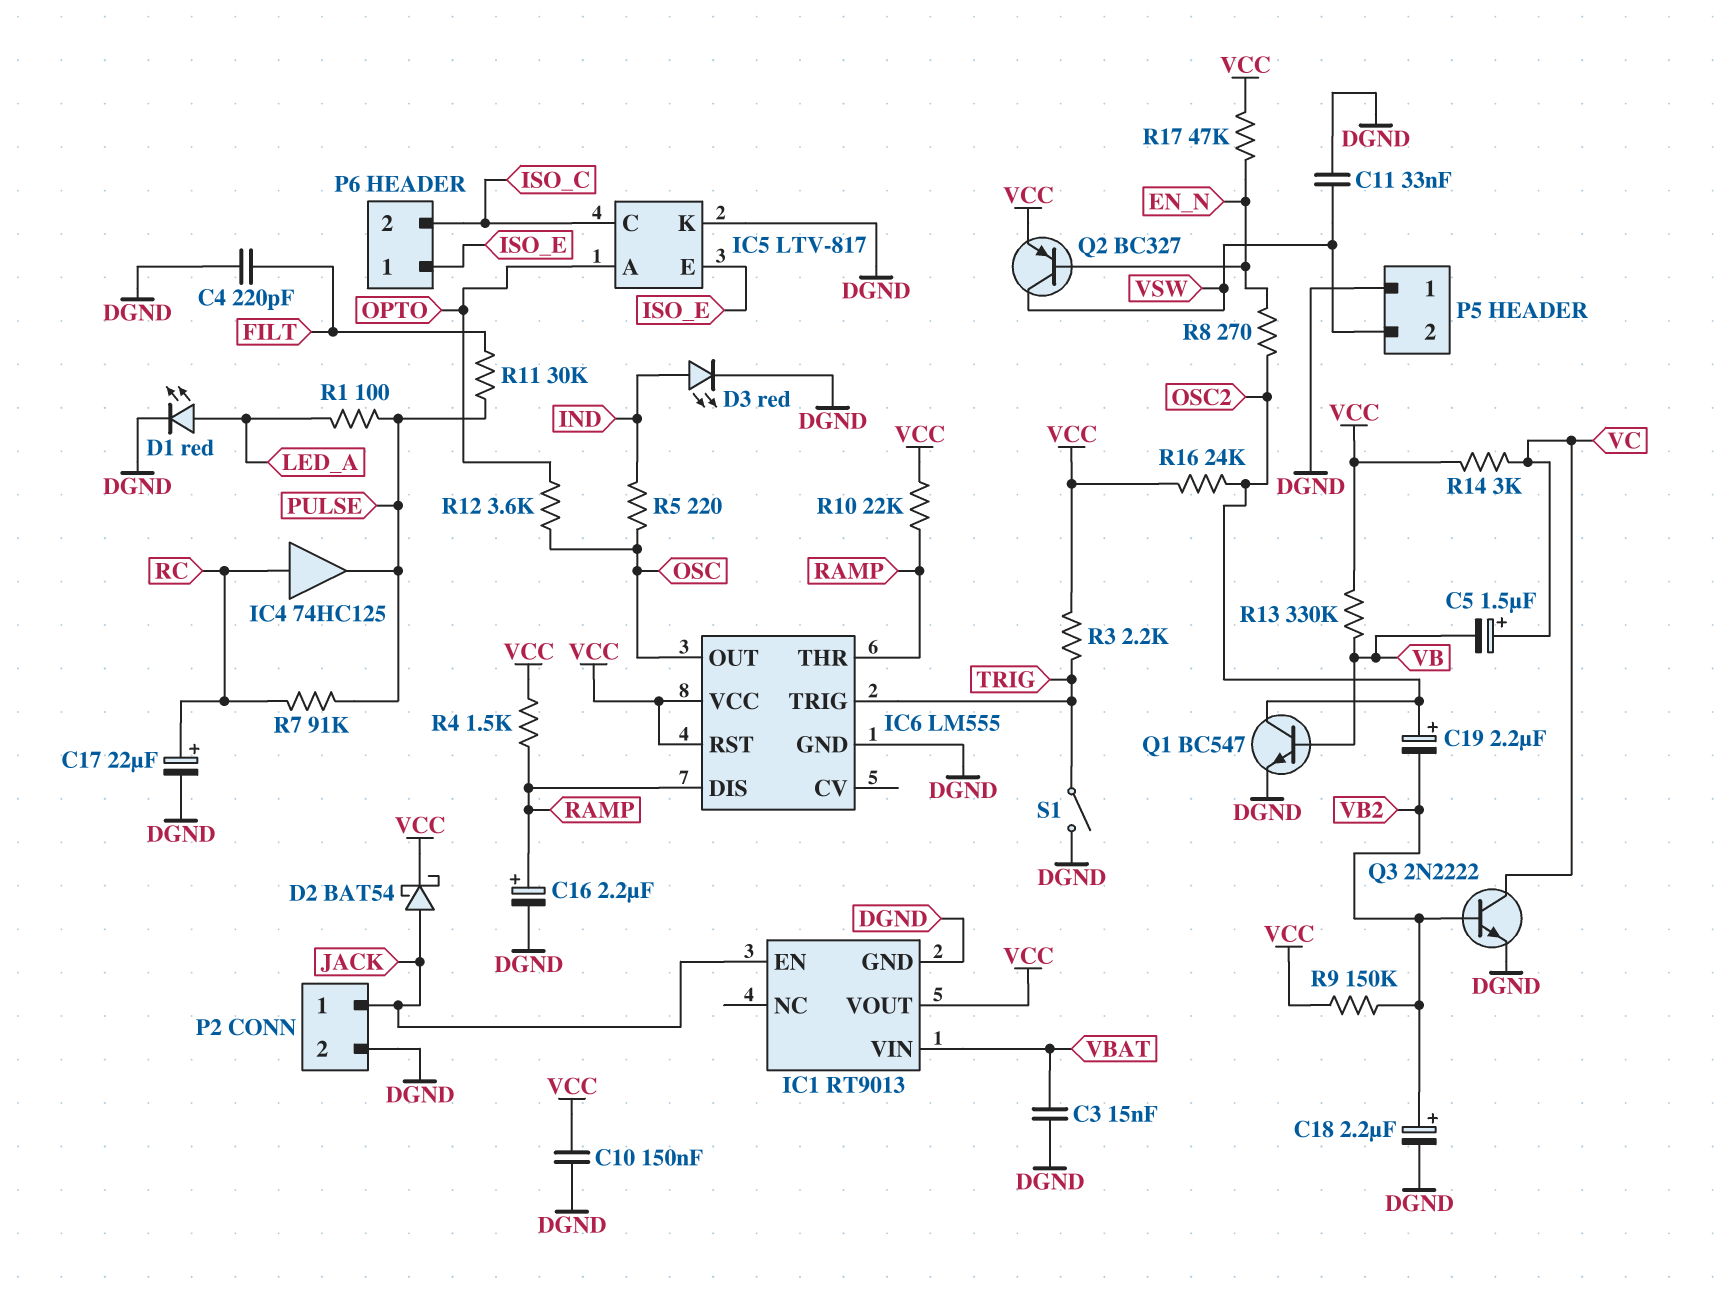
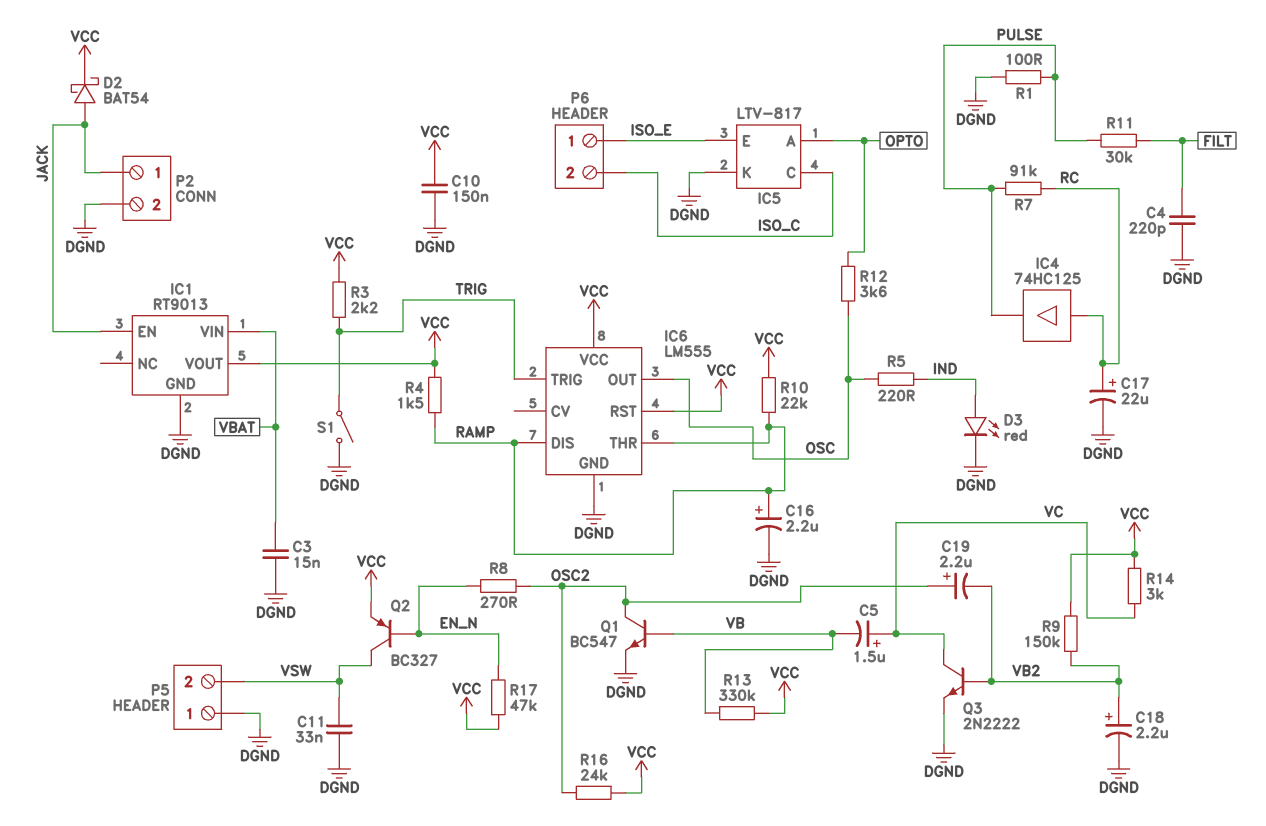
D1: LED red (A LED_A, K DGND) -> none
R1: 100 (LED_A, PULSE) -> 100 (DGND, PULSE)

